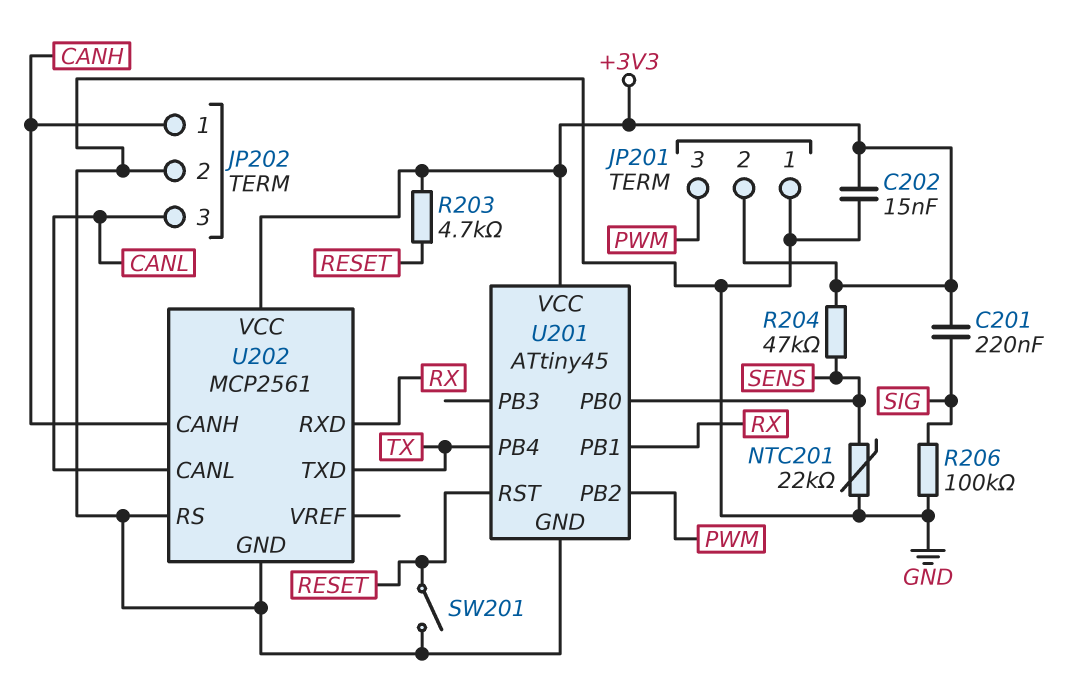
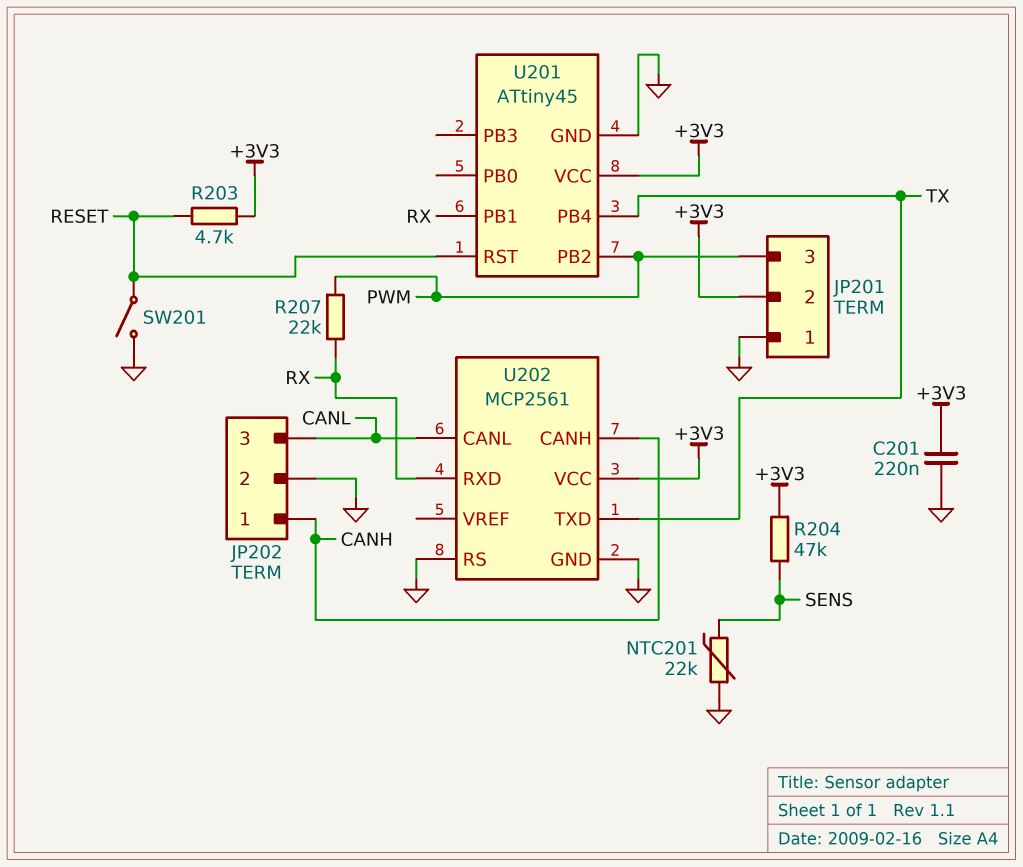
C201: 220nF (+3V3, SIG) -> 220nF (+3V3, GND)
C202: 15nF (+3V3, GND) -> none
R206: 100k (GND, SIG) -> none
R207: none -> 22k (PWM, RX)
U201 pin PB0: SENS -> none

